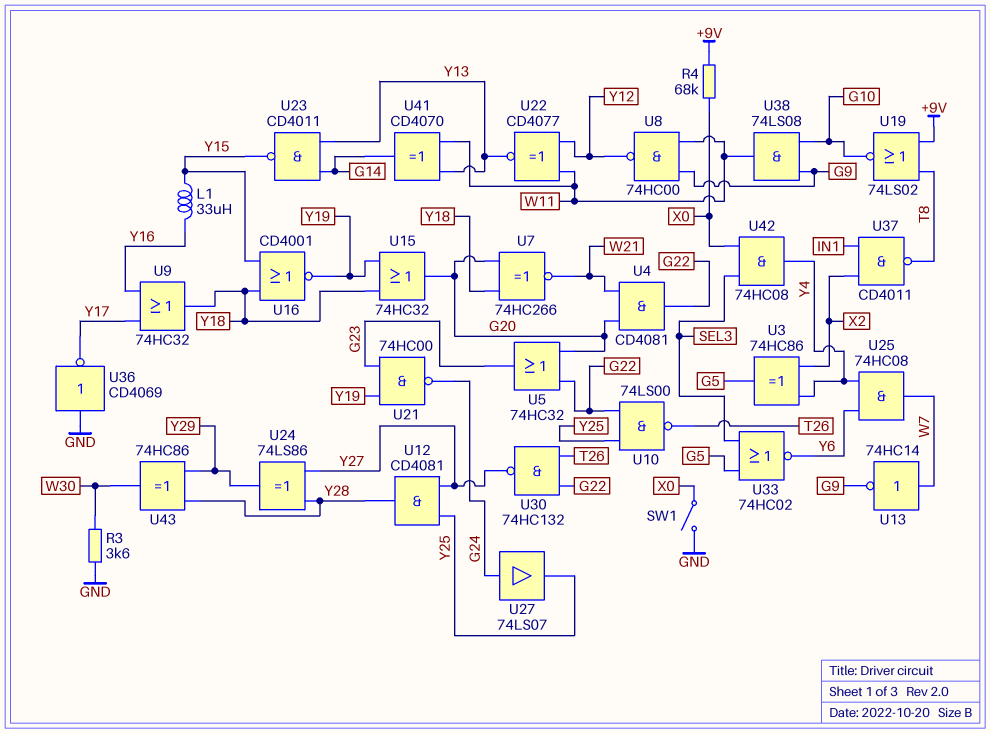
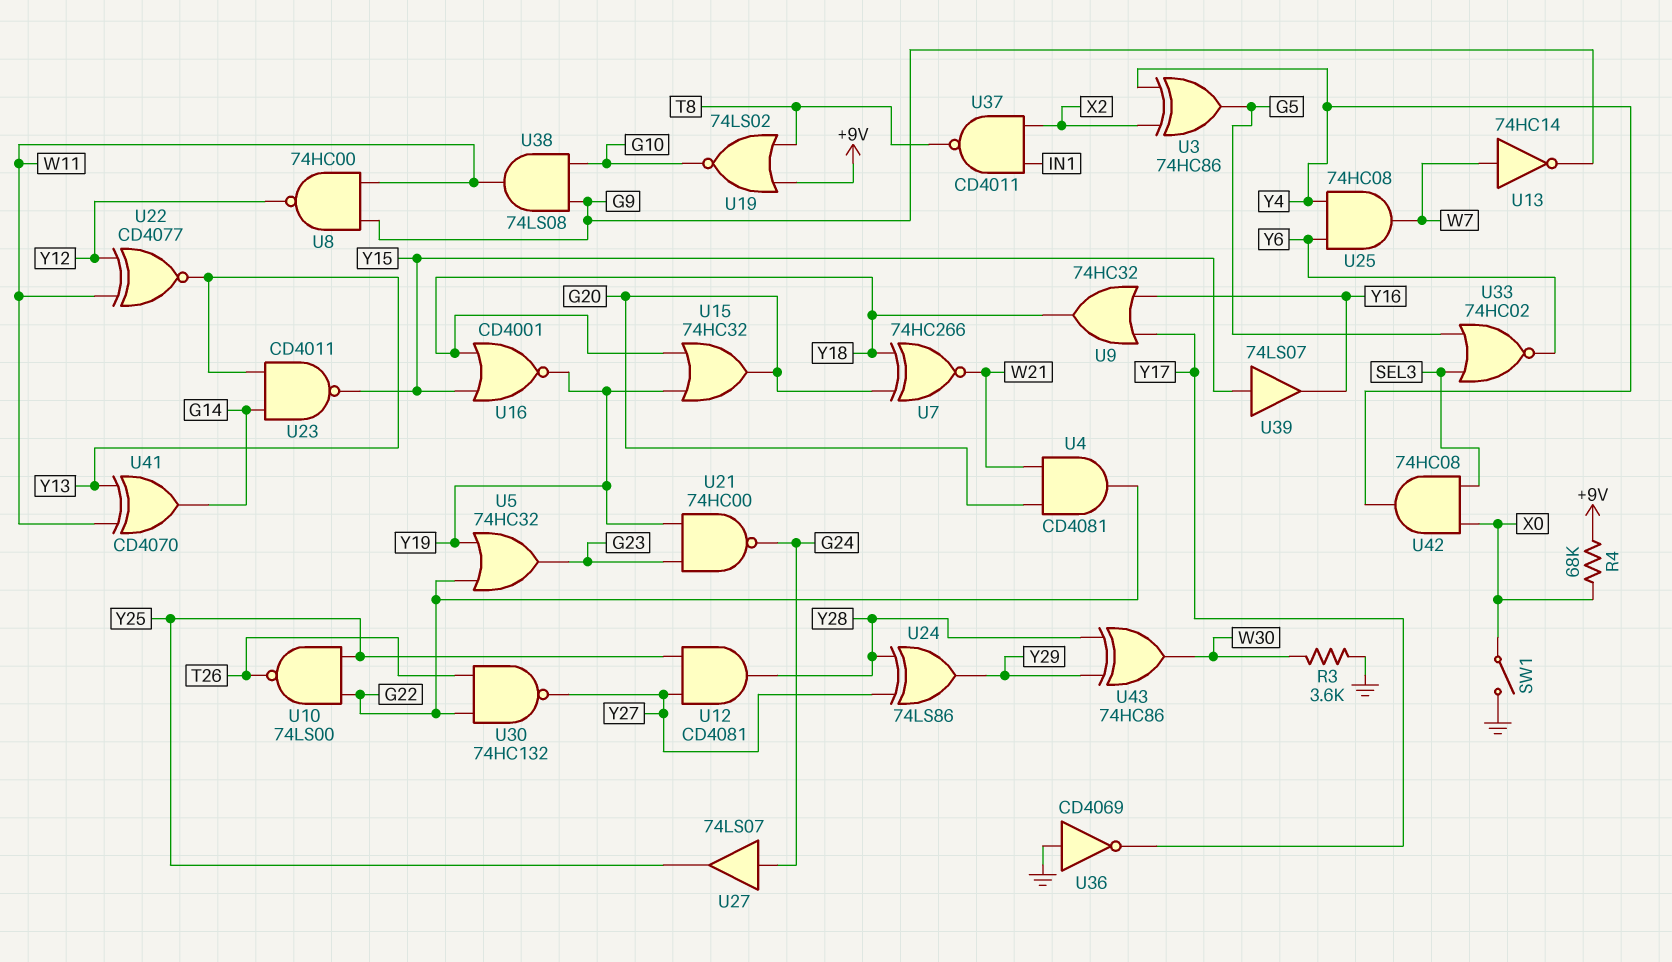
L1: 33uH (Y15, Y16) -> none
U5: OR 74HC32 (in G20, in G22, out G23) -> OR 74HC32 (in G22, in Y19, out G23)
U39: none -> buffer 74LS07 (in Y15, out Y16)

